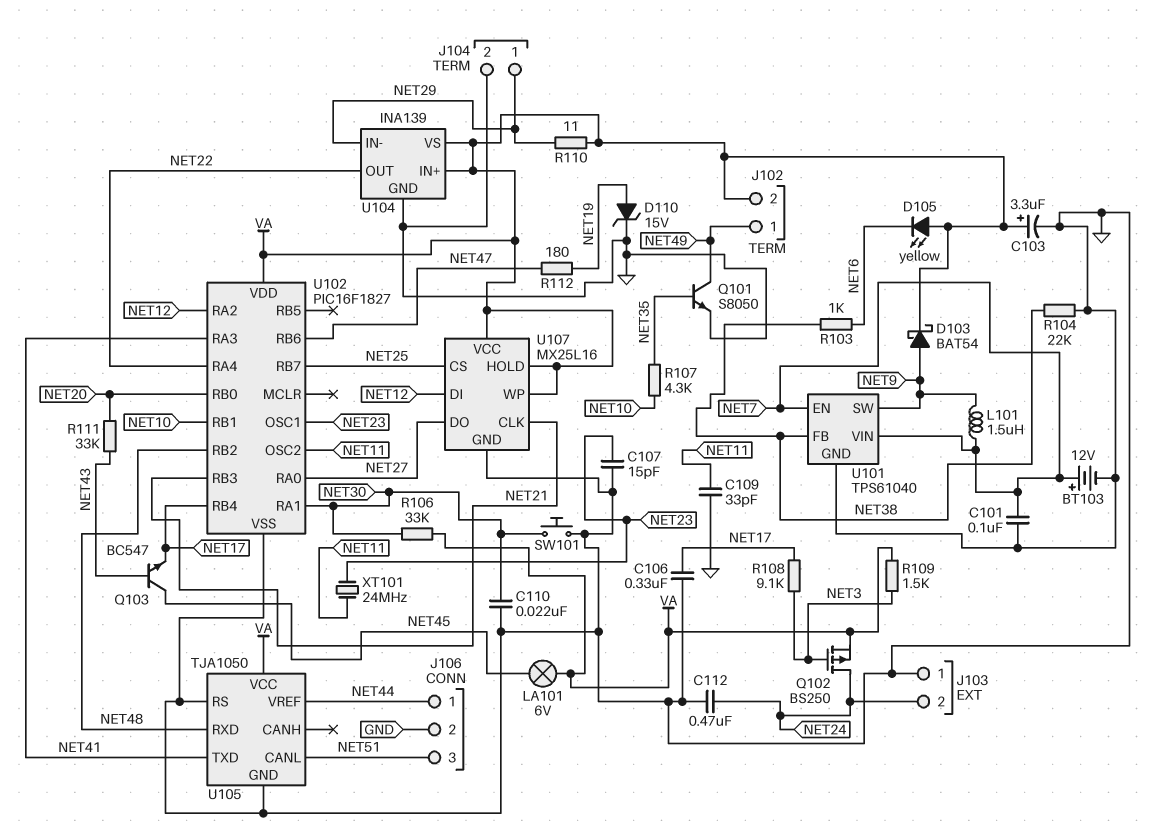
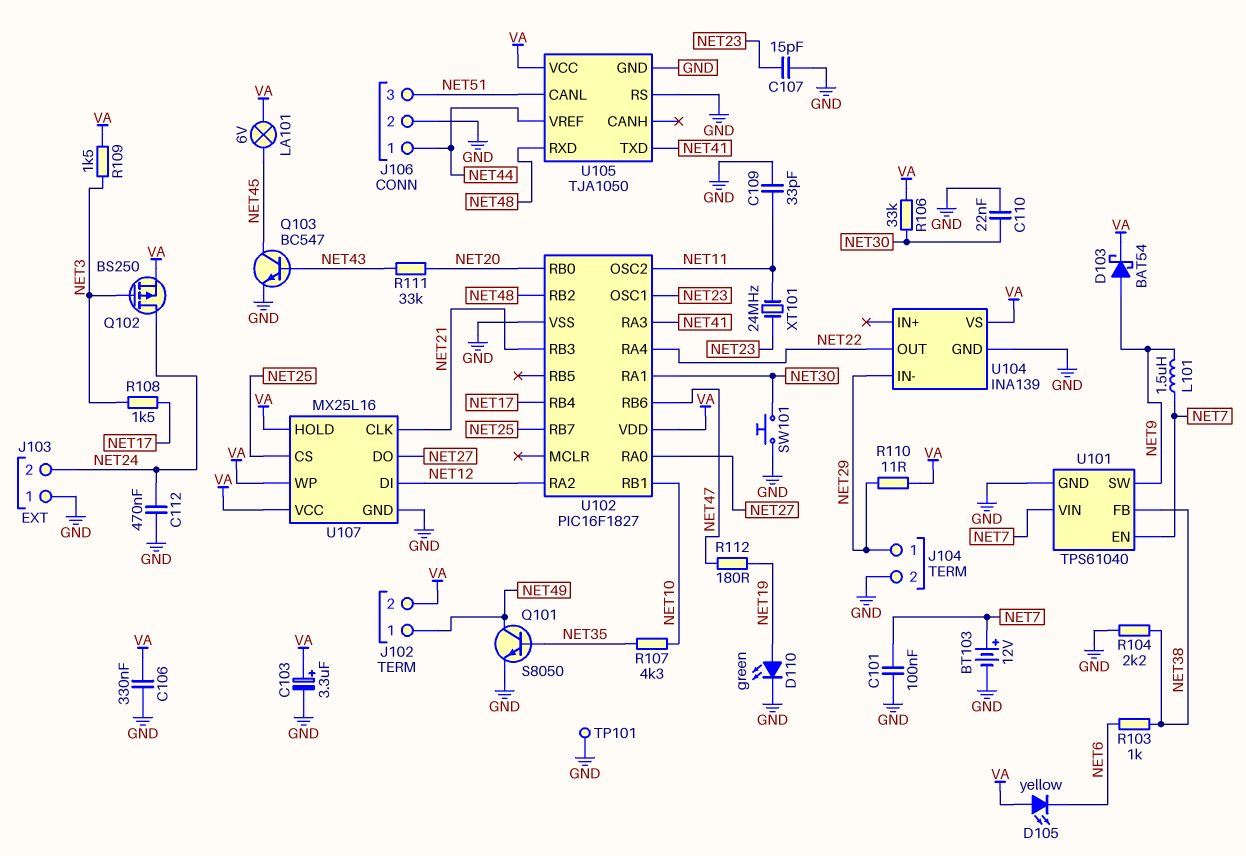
C106: 330nF (GND, NET17) -> 330nF (GND, VA)
D110: zener 15V (A NET19, K GND) -> LED green (A NET19, K GND)
Q103: NPN BC547 (B NET43, C NET45, E NET17) -> NPN BC547 (B NET43, C NET45, E GND)
R104: 22k (GND, NET38) -> 2.2k (GND, NET38)
R108: 9.1k (NET3, NET17) -> 1.5k (NET3, NET17)
TP101: none -> test point (GND)
U104 pin IN+: VA -> none

